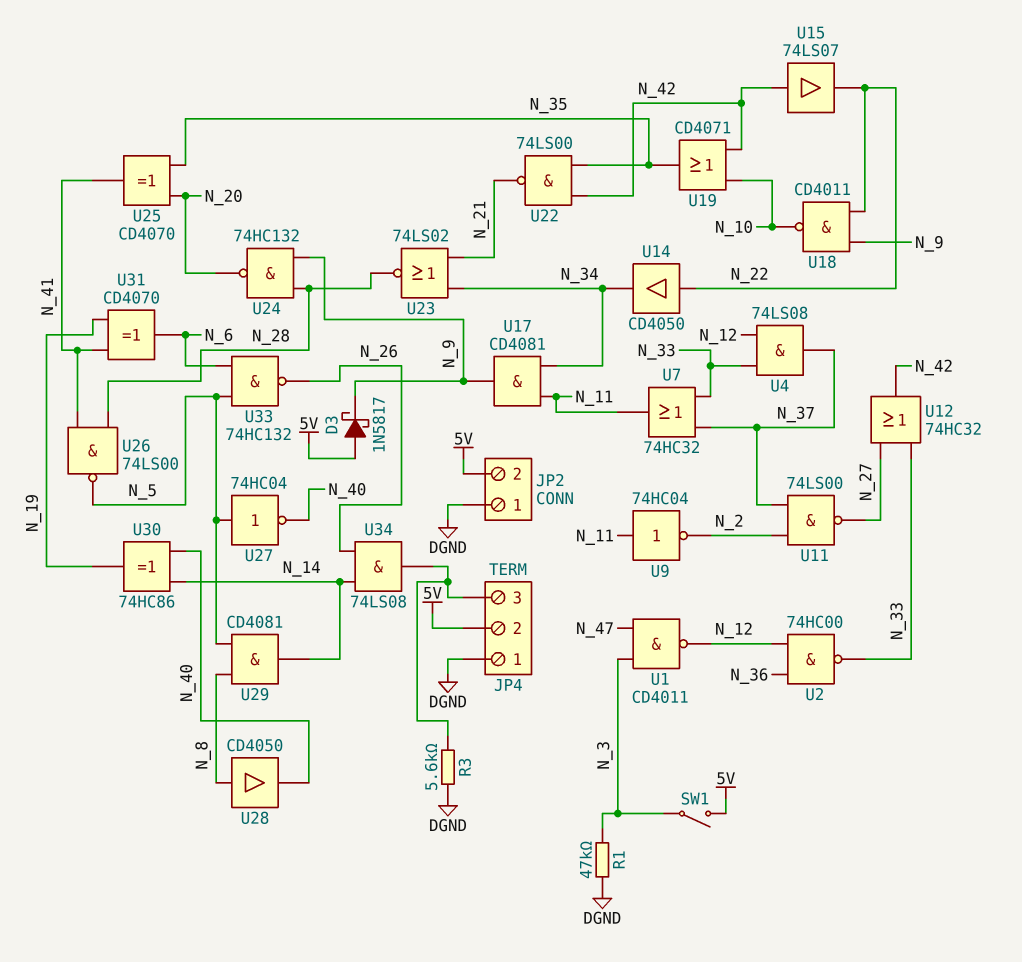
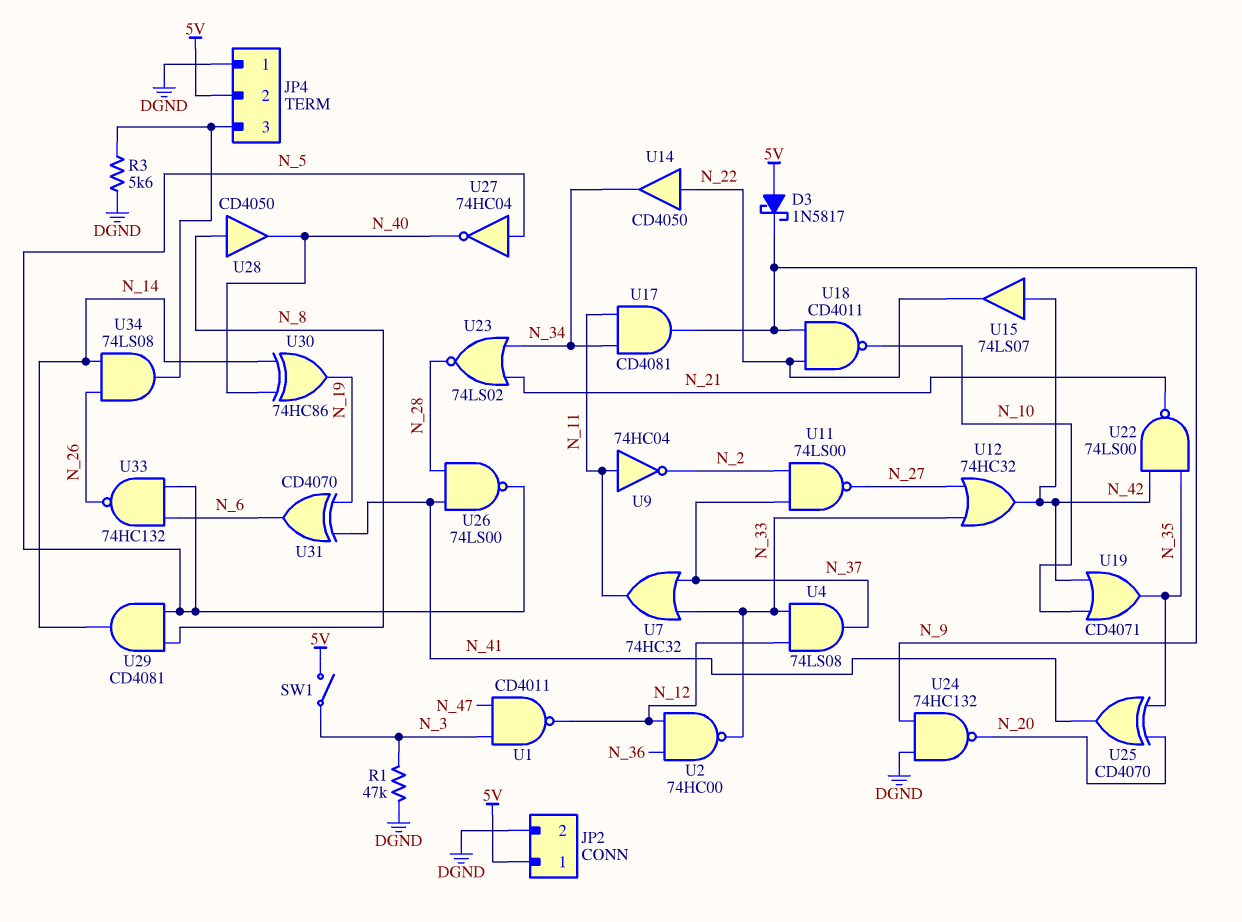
JP2 pin 1: DGND -> 5V
JP2 pin 2: 5V -> DGND
U24: NAND 74HC132 (in N_9, in N_28, out N_20) -> NAND 74HC132 (in DGND, in N_9, out N_20)

